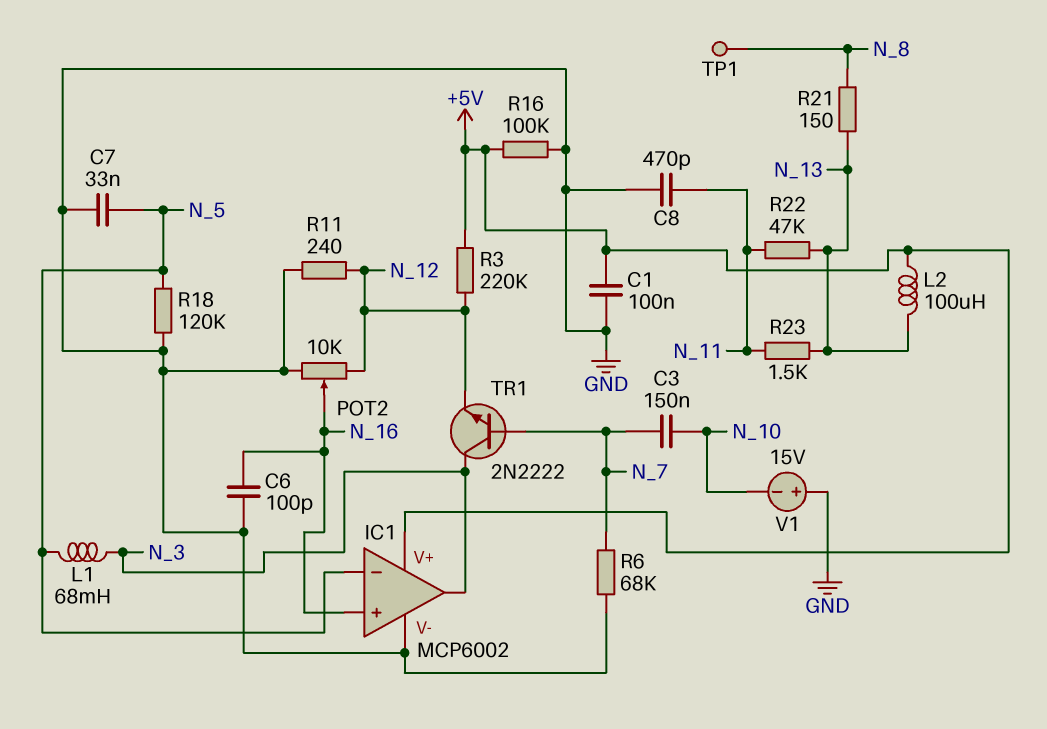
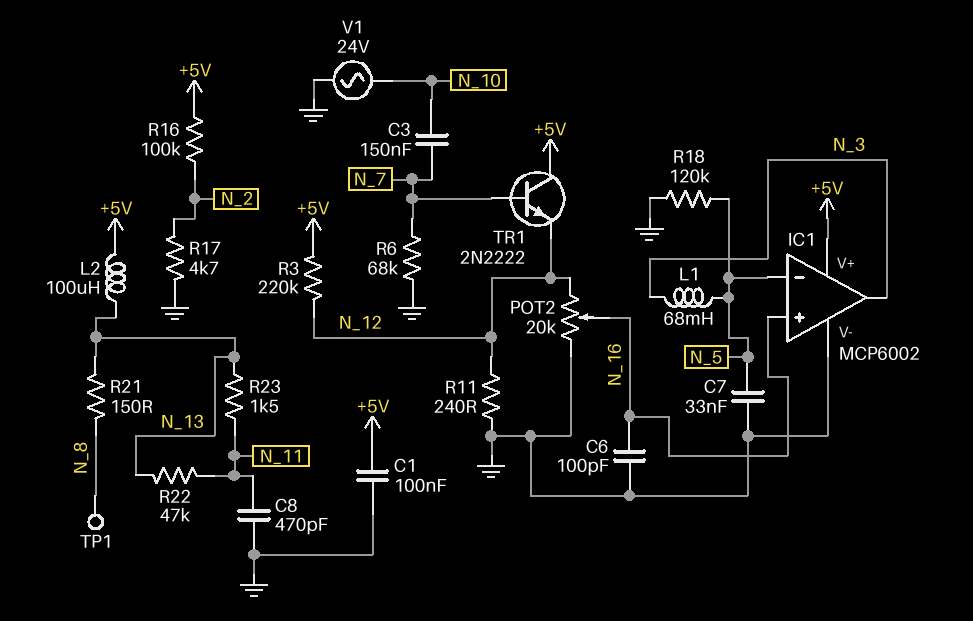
POT2: 10k (GND, N_12, wiper N_16) -> 20k (GND, N_12, wiper N_16)
R16: 100k (+5V, GND) -> 100k (+5V, N_2)
R17: none -> 4.7k (GND, N_2)
TR1: NPN 2N2222 (B N_7, C N_3, E N_12) -> NPN 2N2222 (B N_7, C +5V, E N_12)
V1: 15V (plus GND, minus N_10) -> AC 24V (GND, N_10)

